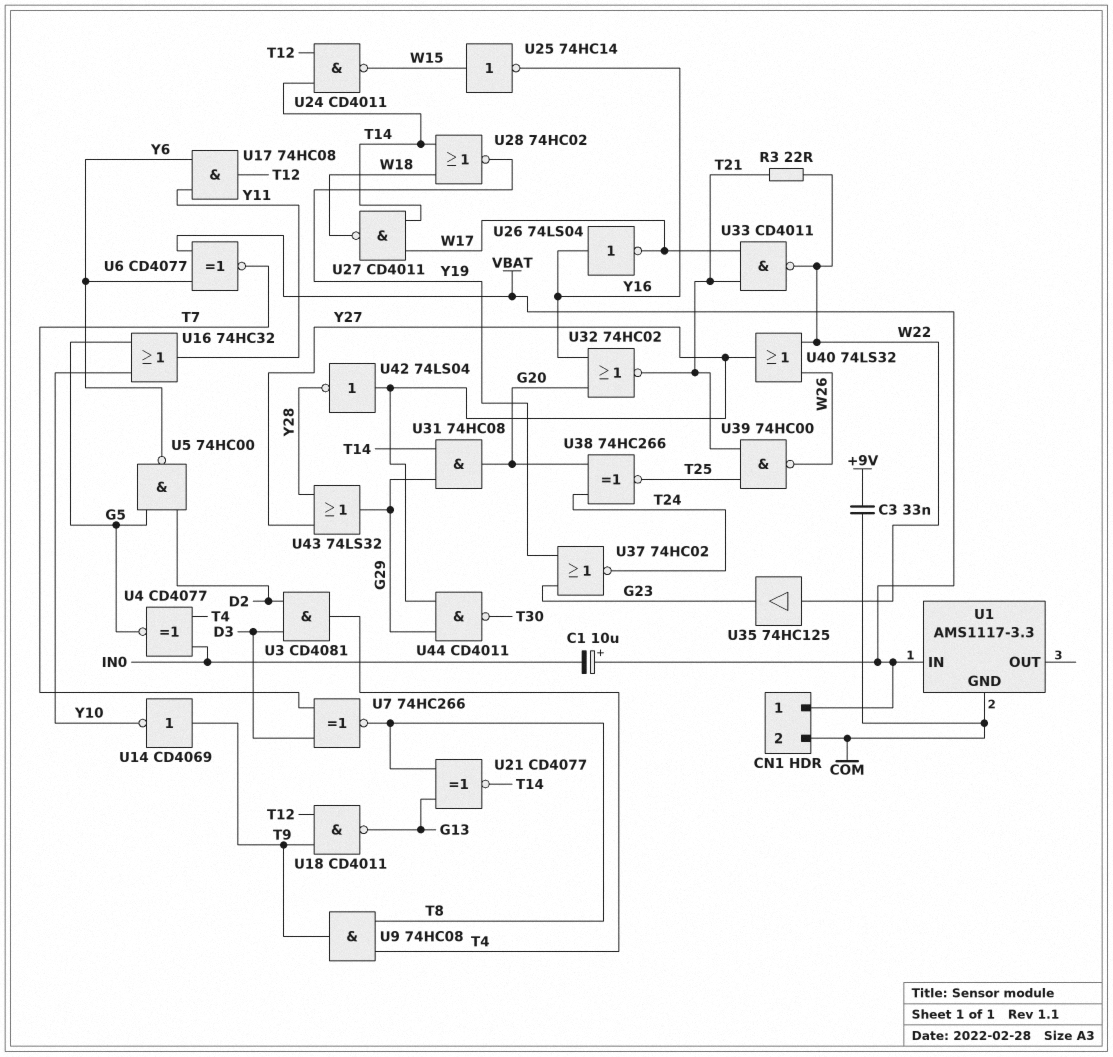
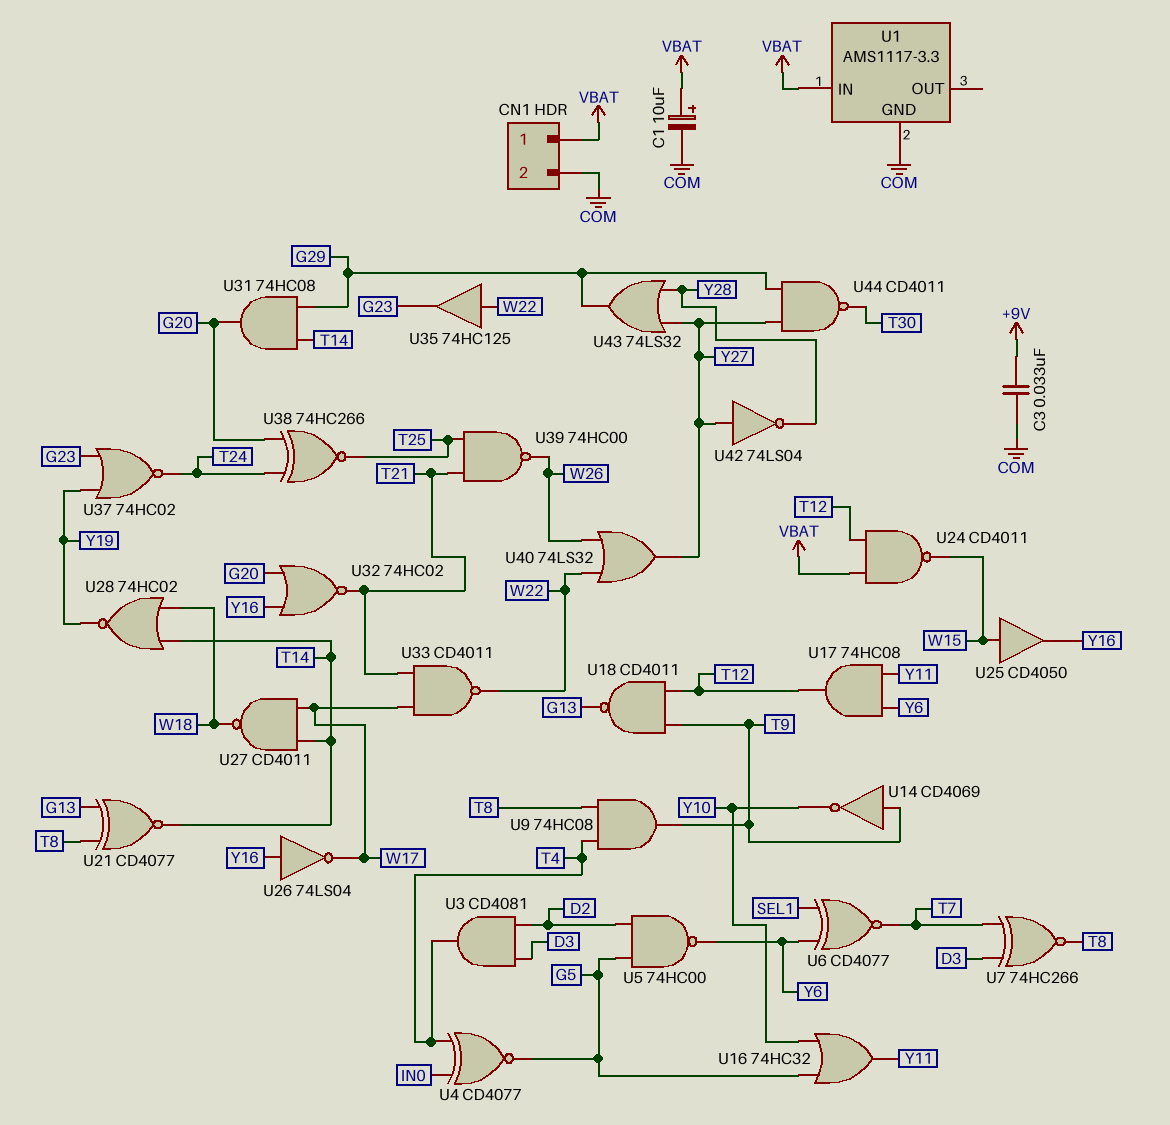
C1: 10uF (plus VBAT, minus IN0) -> 10uF (plus VBAT, minus COM)
R3: 22 (T21, W22) -> none
U6: XNOR CD4077 (in VBAT, in Y6, out T7) -> XNOR CD4077 (in SEL1, in Y6, out T7)
U24: NAND CD4011 (in T12, in T14, out W15) -> NAND CD4011 (in T12, in VBAT, out W15)
U25: NOT 74HC14 (in W15, out Y16) -> buffer CD4050 (in W15, out Y16)

